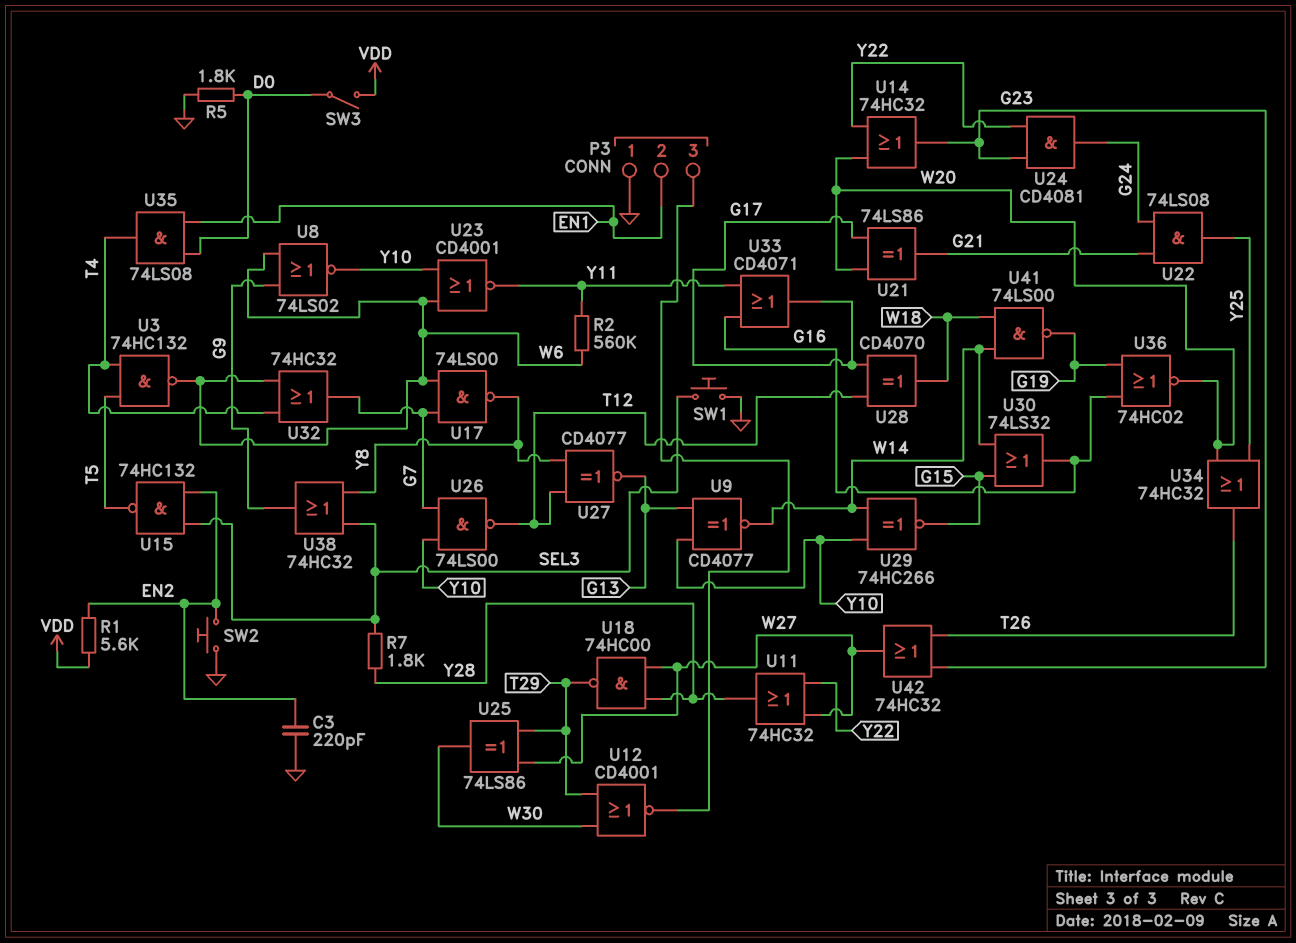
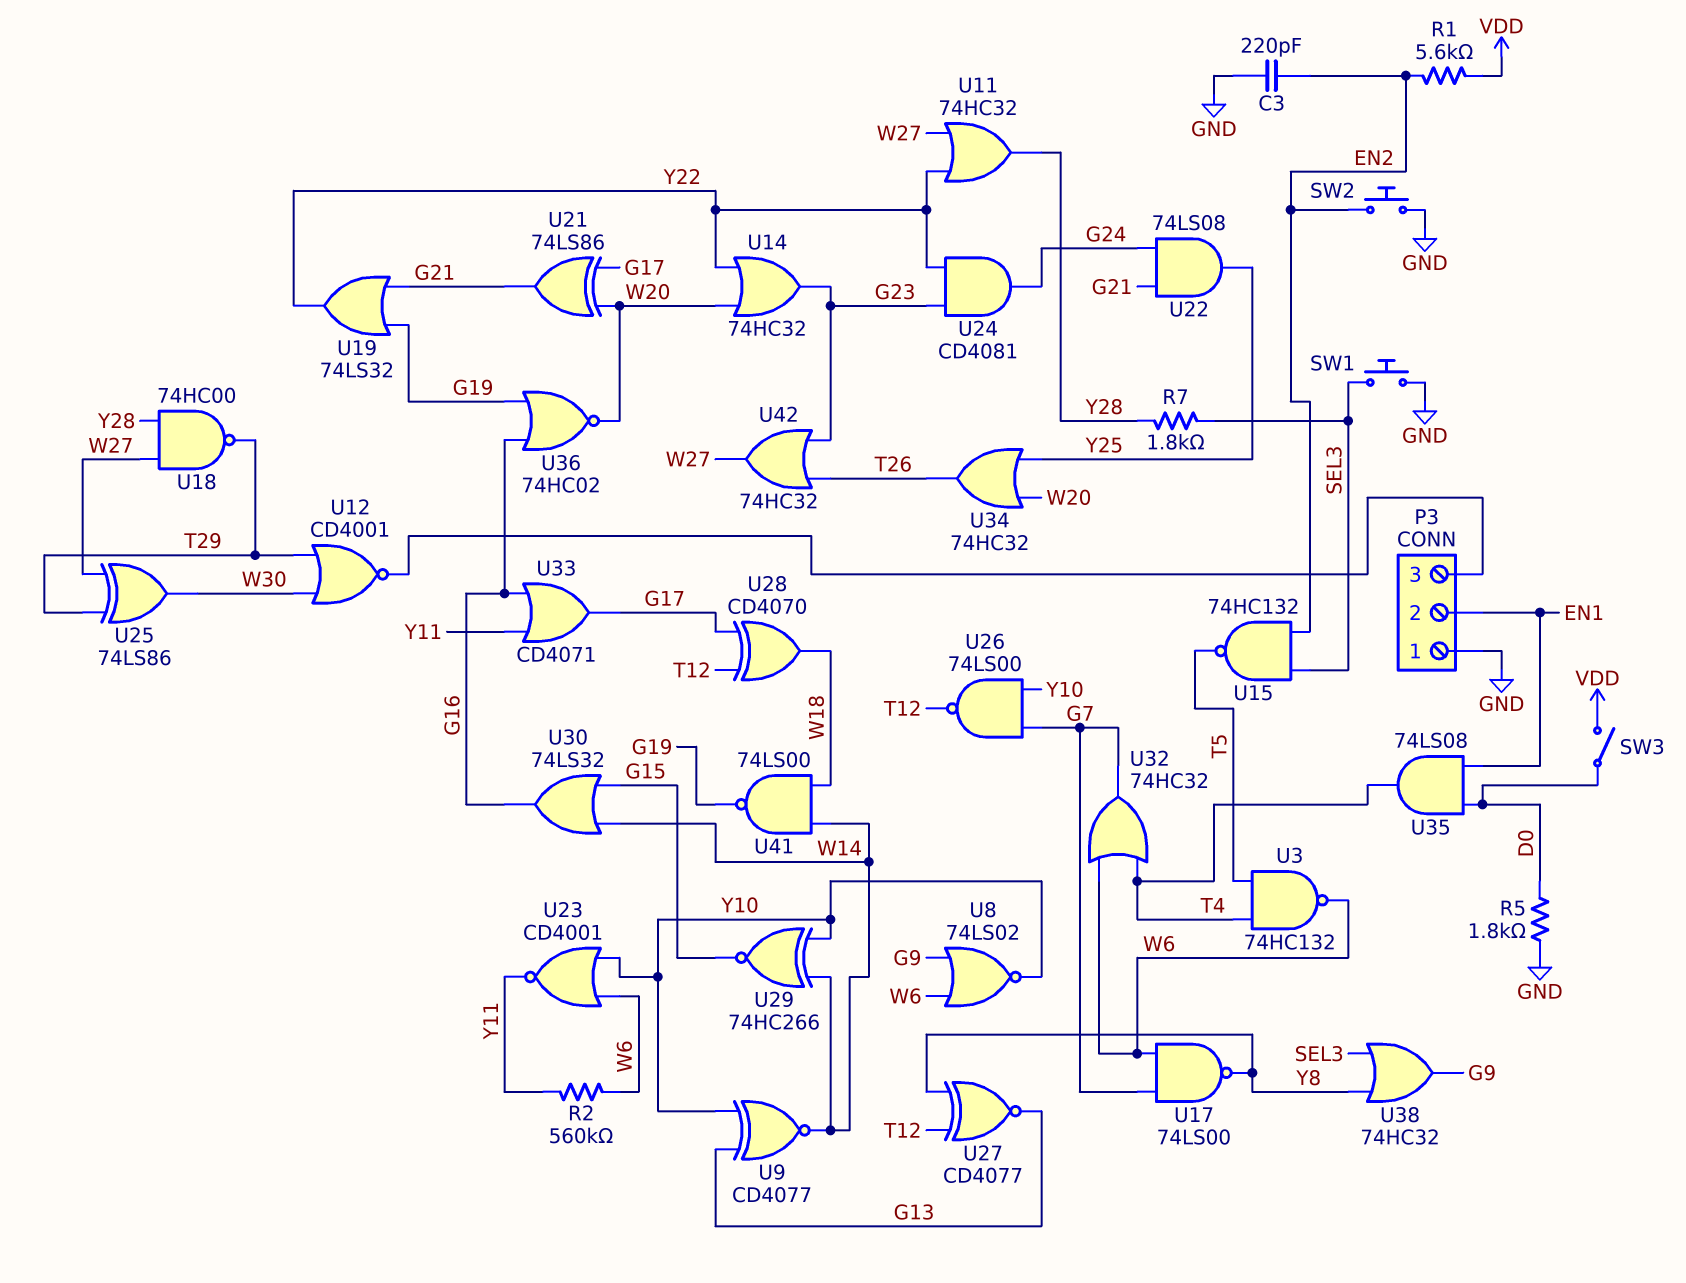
U19: none -> OR 74LS32 (in G19, in G21, out Y22)

